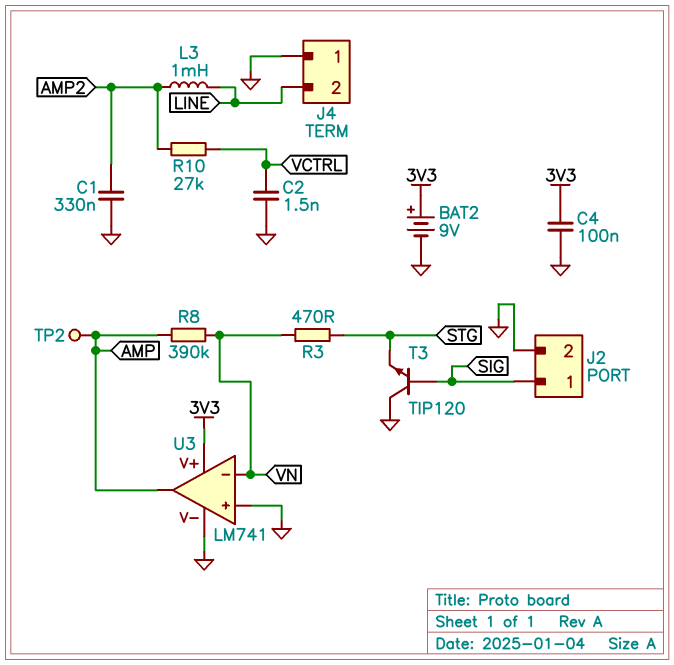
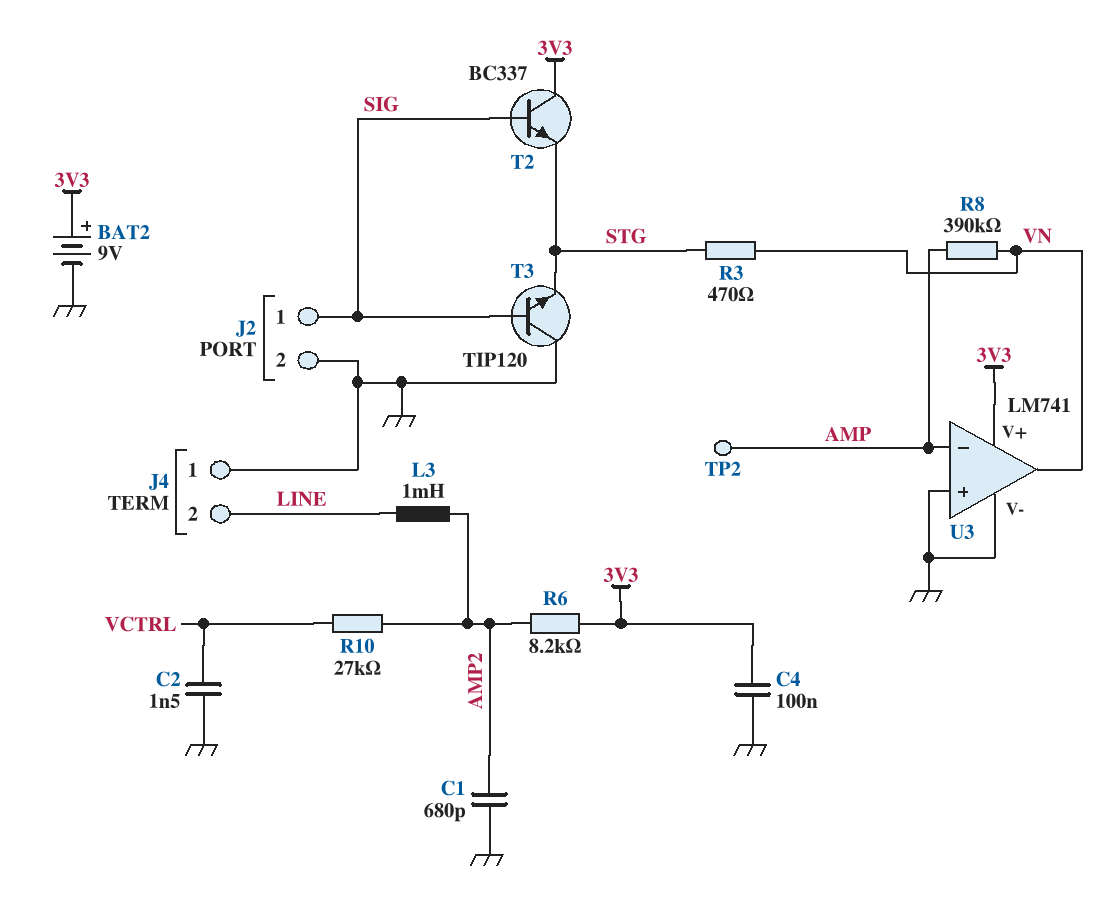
C1: 330nF (AMP2, GND) -> 680pF (AMP2, GND)
R6: none -> 8.2k (3V3, AMP2)
T2: none -> NPN BC337 (B SIG, C 3V3, E STG)
U3 pin in-: VN -> AMP
U3 pin out: AMP -> VN

